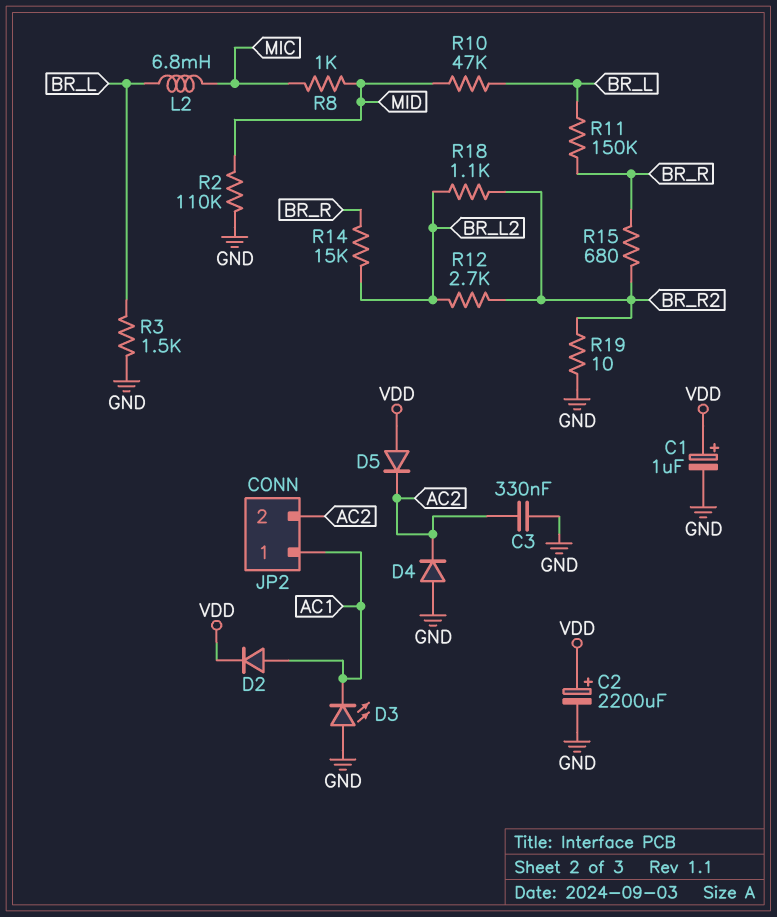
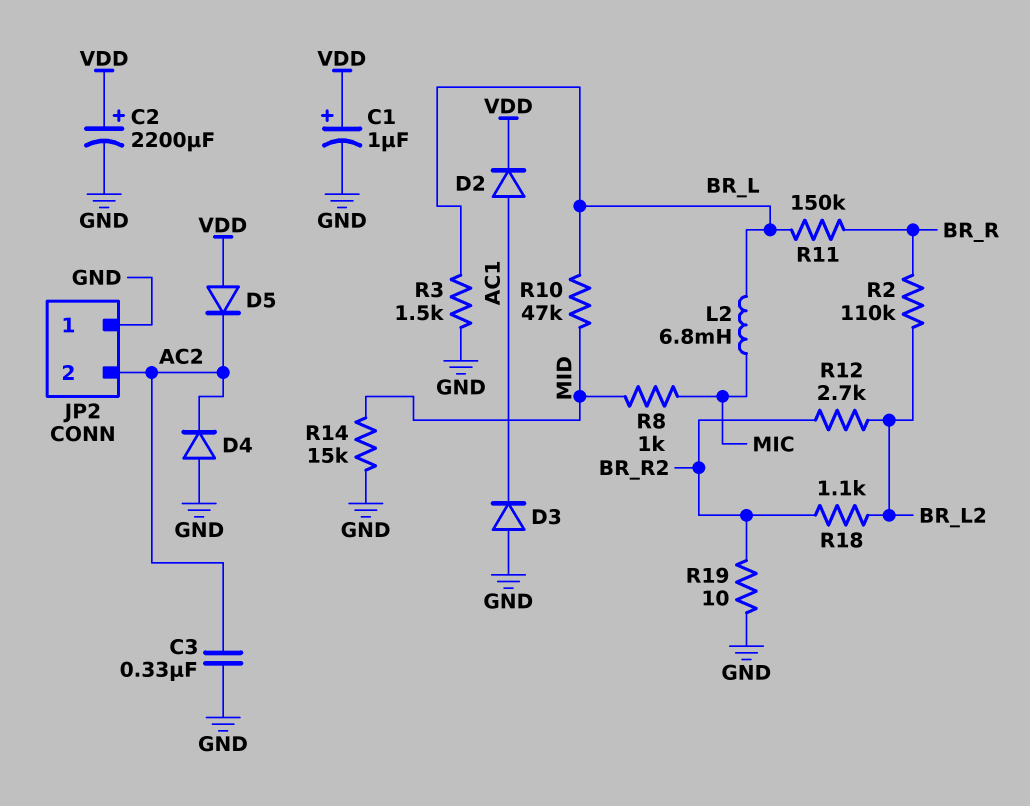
D3: LED (A GND, K AC1) -> diode (A GND, K AC1)
JP2 pin 1: AC1 -> GND
R2: 110k (GND, MID) -> 110k (BR_L2, BR_R)
R14: 15k (BR_L2, BR_R) -> 15k (GND, MID)
R15: 680 (BR_R, BR_R2) -> none

